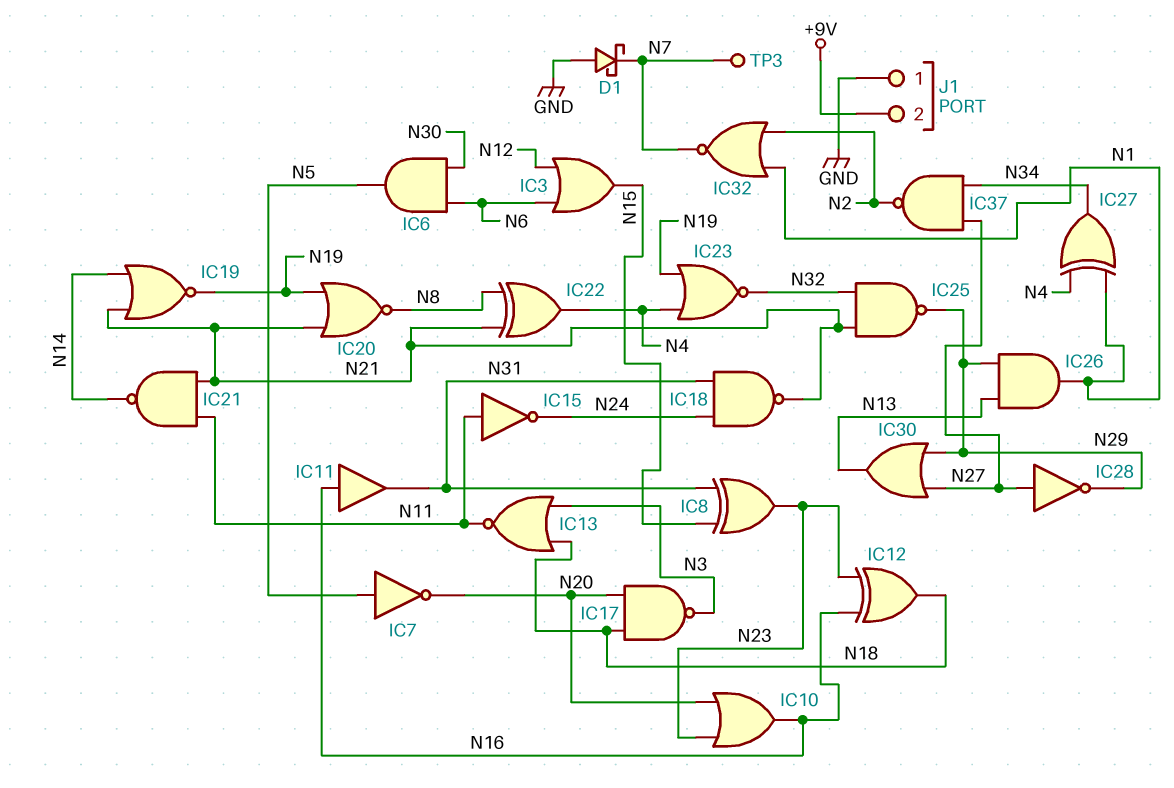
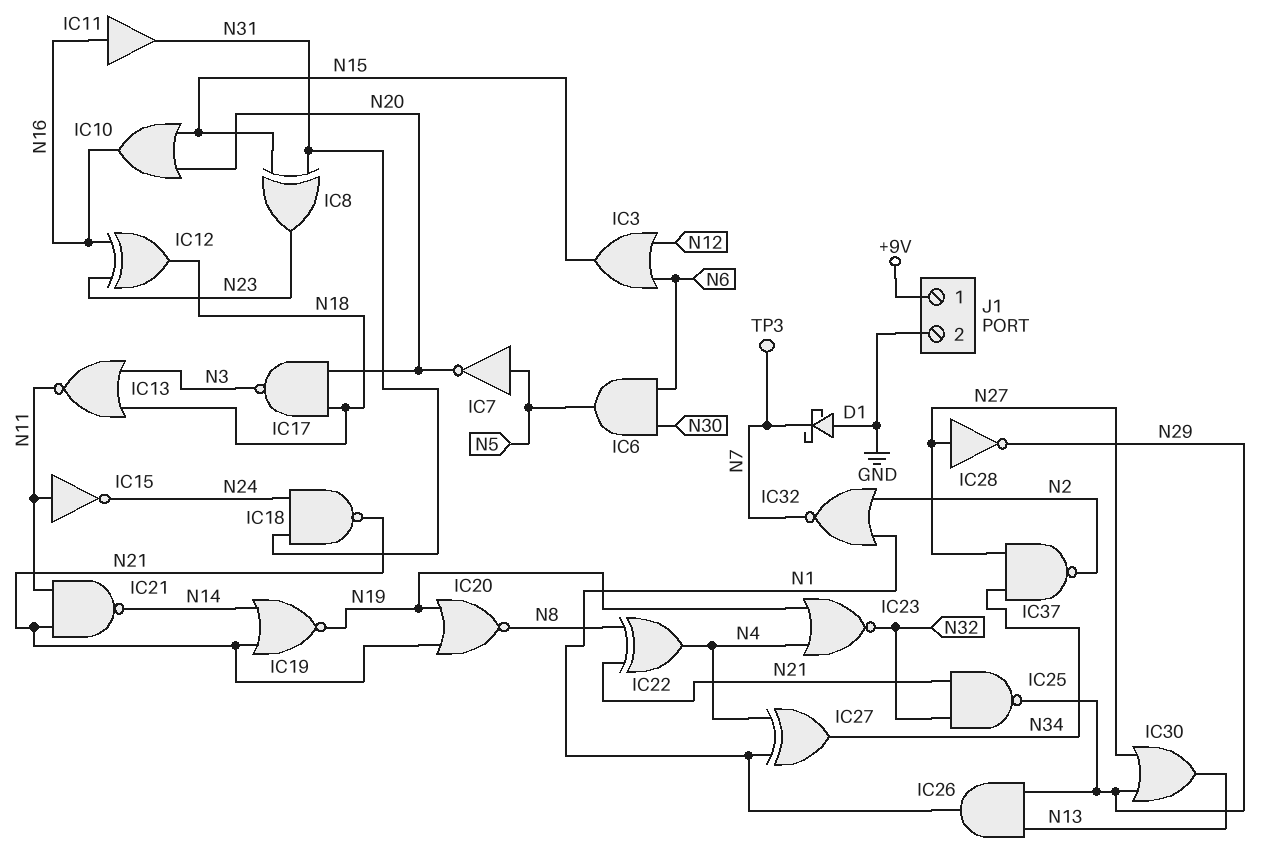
IC10: OR (in N20, in N23, out N16) -> OR (in N15, in N20, out N16)
J1 pin 1: GND -> +9V
J1 pin 2: +9V -> GND

